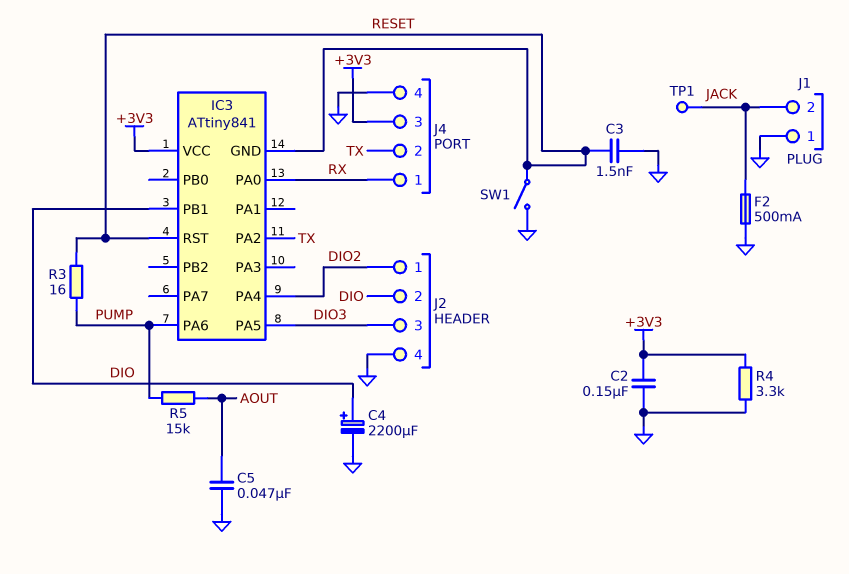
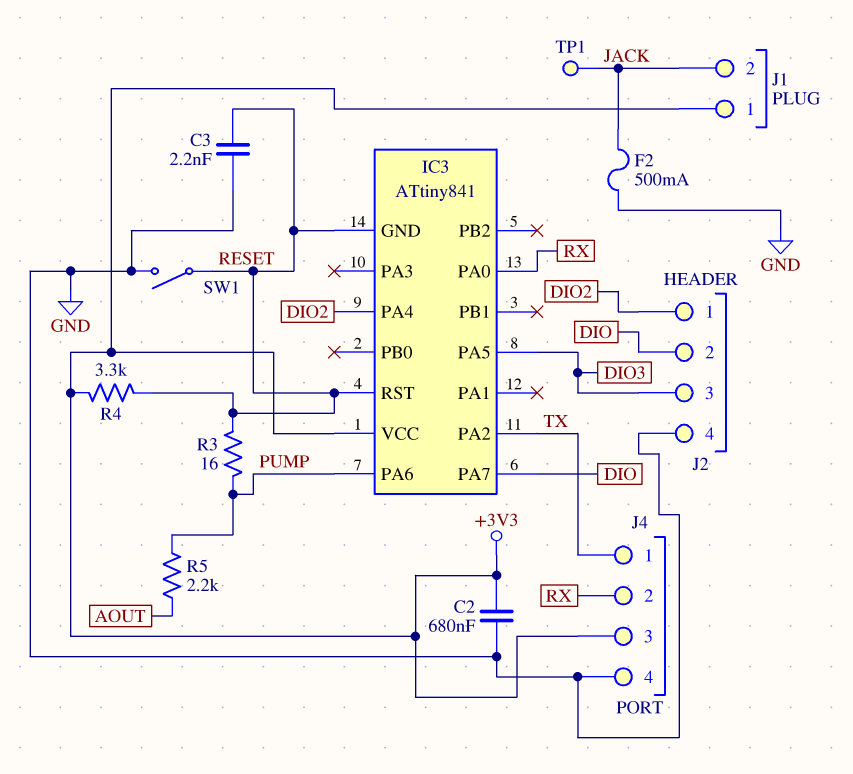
C2: 150nF (+3V3, GND) -> 680nF (+3V3, GND)
C3: 1.5nF (GND, RESET) -> 2.2nF (GND, RESET)
C4: 2200uF (plus DIO, minus GND) -> none
C5: 47nF (AOUT, GND) -> none
IC3 pin PA7: none -> DIO
IC3 pin PB1: DIO -> none
J1 pin 1: GND -> +3V3
J4 pin 1: RX -> TX
J4 pin 2: TX -> RX
R4: 3.3k (+3V3, GND) -> 3.3k (+3V3, RESET)
R5: 15k (AOUT, PUMP) -> 2.2k (AOUT, PUMP)

